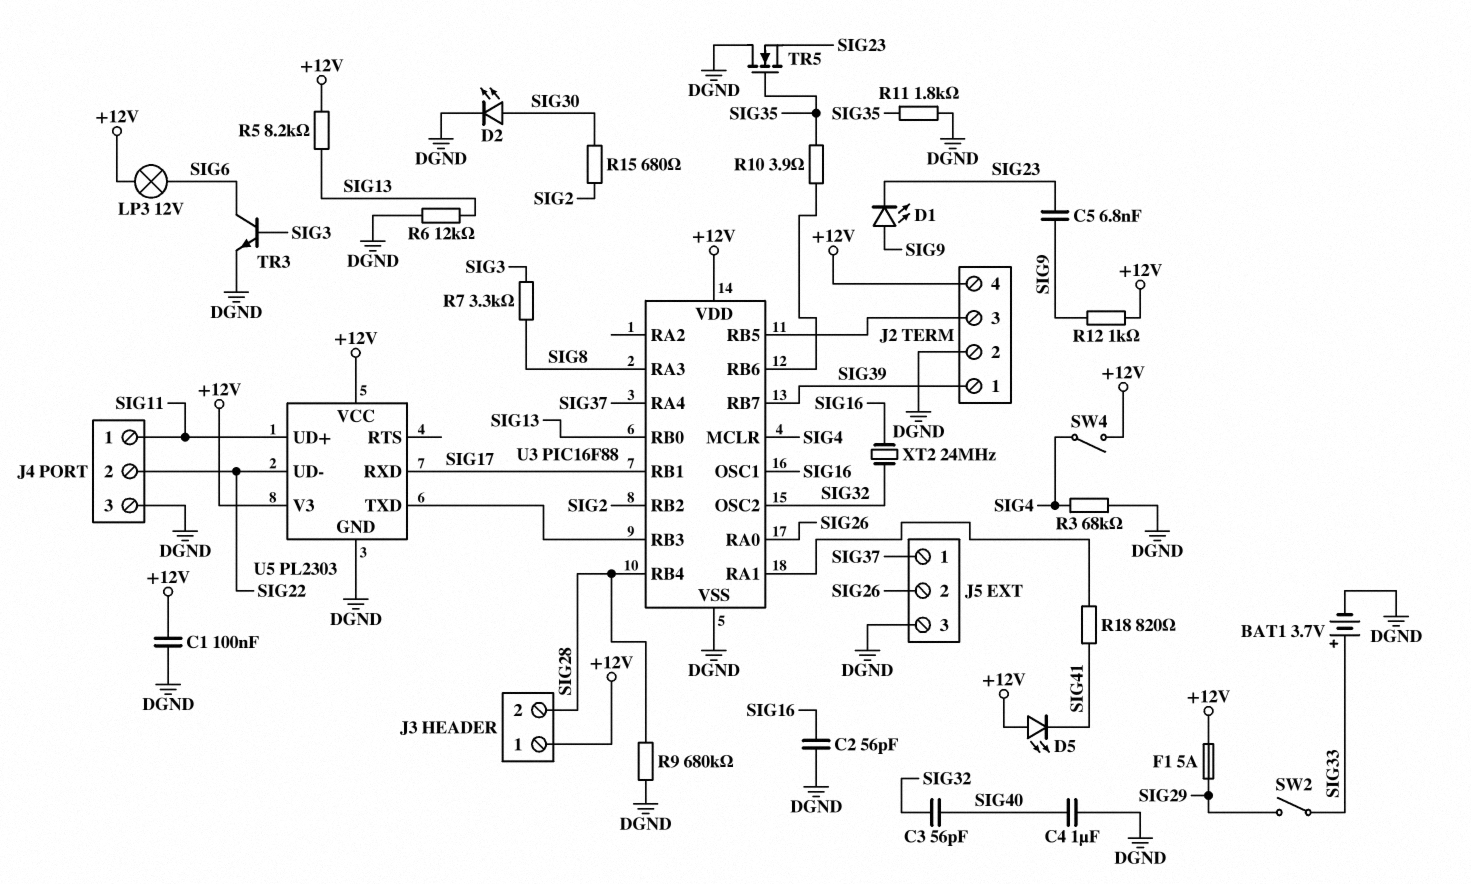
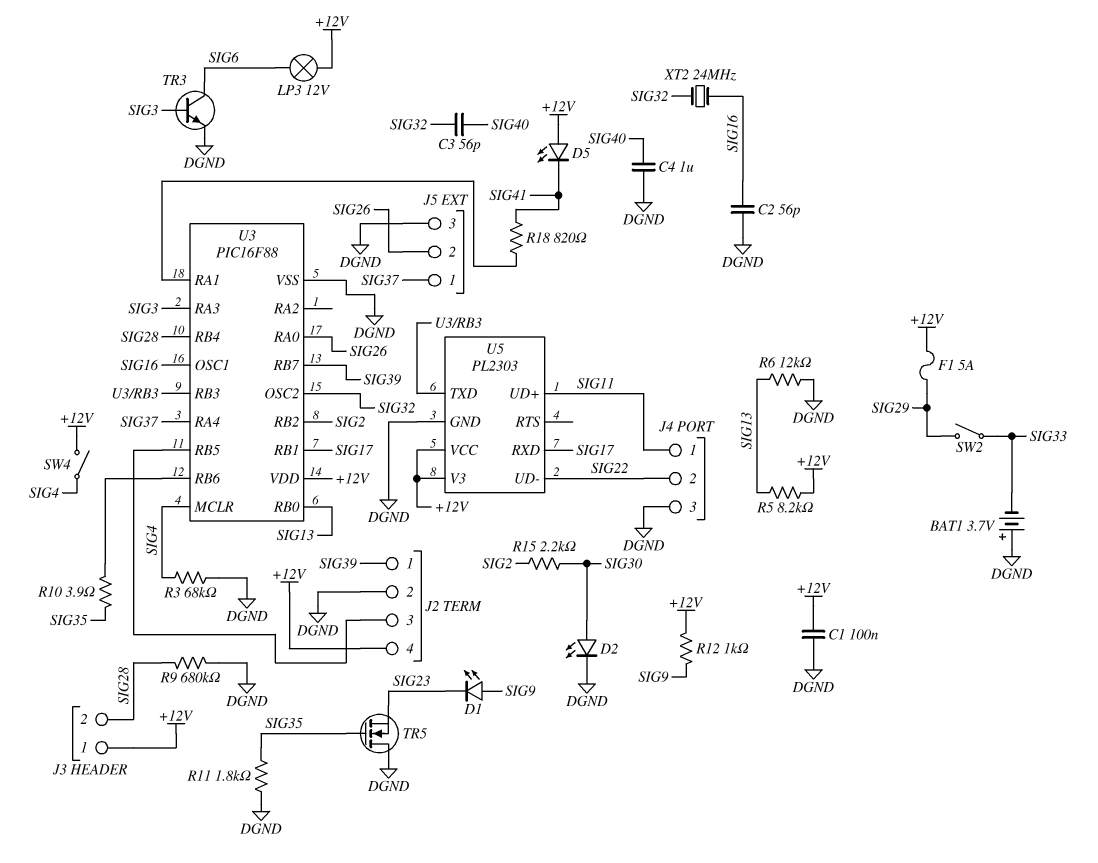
BAT1: 3.7V (plus SIG33, minus DGND) -> 3.7V (plus DGND, minus SIG33)
C5: 6.8nF (SIG9, SIG23) -> none
R7: 3.3k (SIG3, SIG8) -> none
R15: 680 (SIG2, SIG30) -> 2.2k (SIG2, SIG30)
U3 pin RA3: SIG8 -> SIG3

